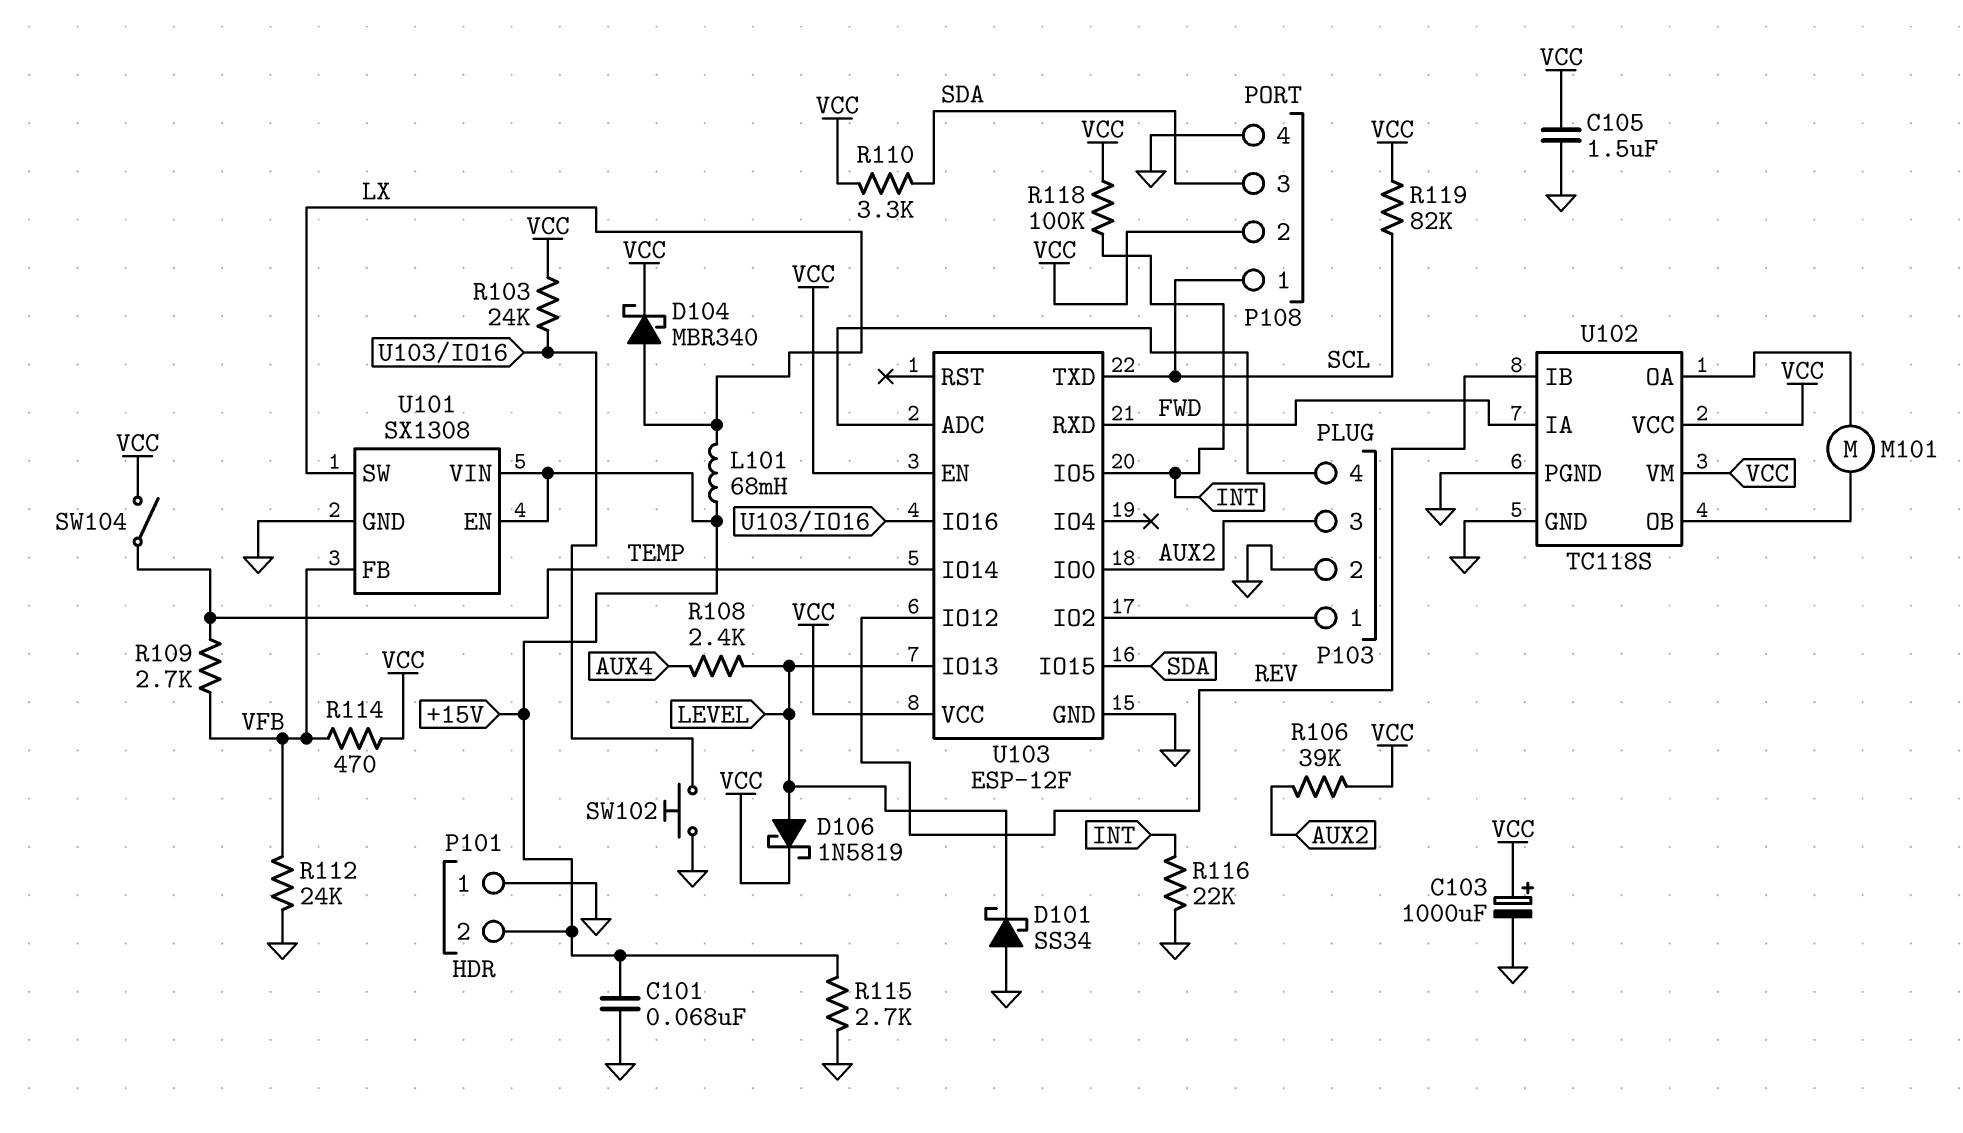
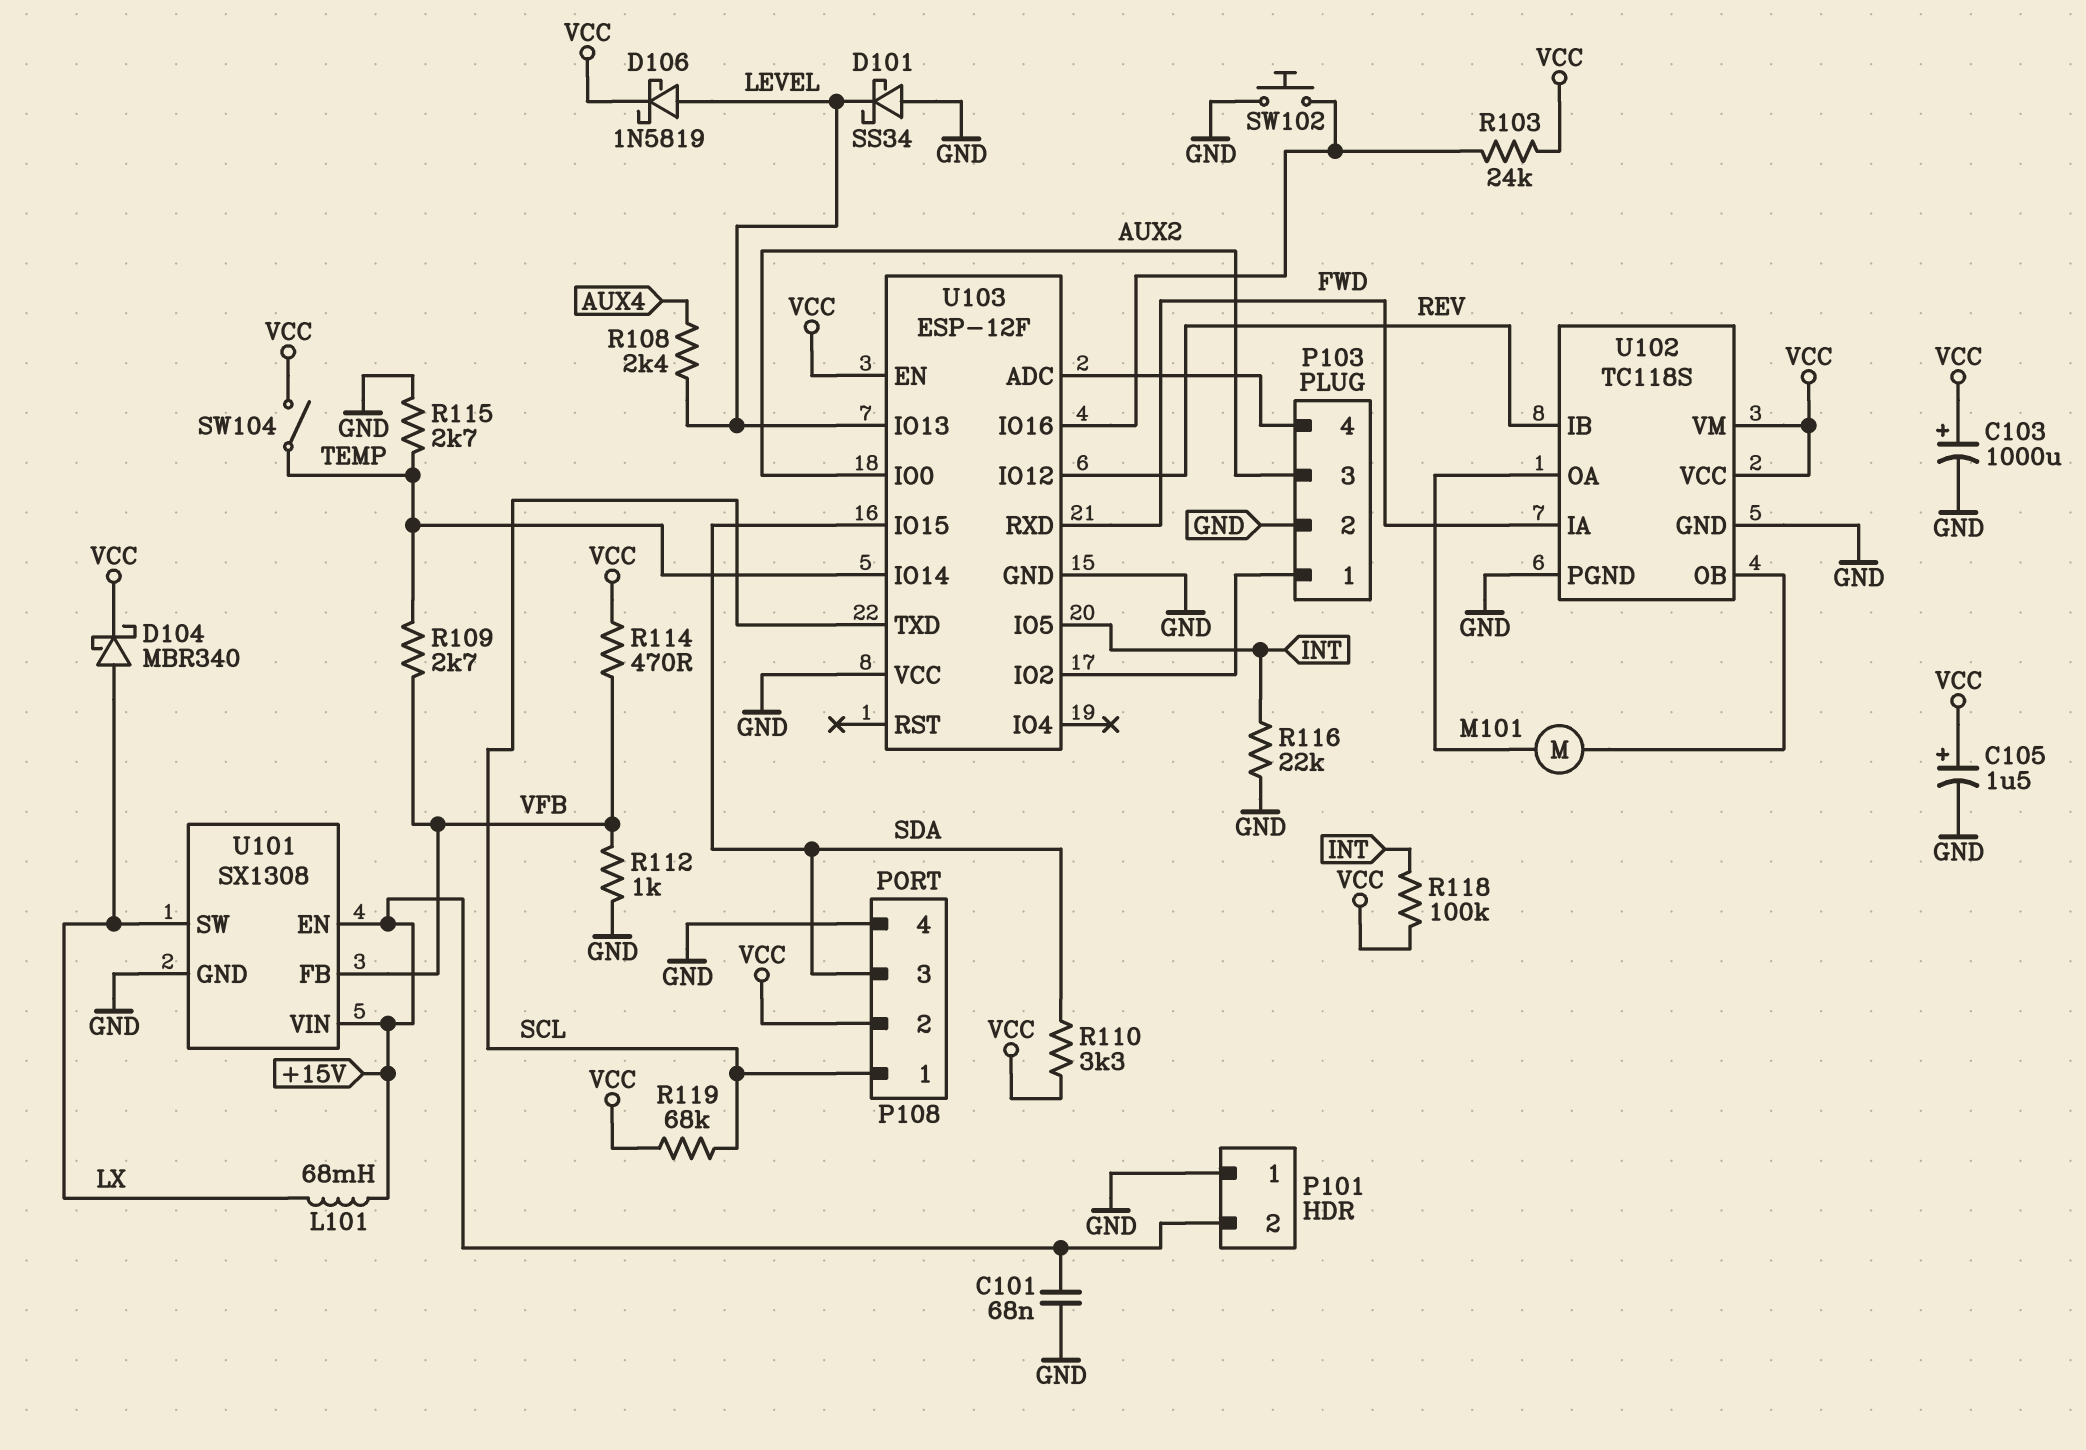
C105: 1.5uF (GND, VCC) -> 1.5uF (plus VCC, minus GND)
R106: 39k (AUX2, VCC) -> none
R112: 24k (GND, VFB) -> 1k (GND, VFB)
R115: 2.7k (+15V, GND) -> 2.7k (GND, TEMP)
R119: 82k (SCL, VCC) -> 68k (SCL, VCC)
U103 pin VCC: VCC -> GND

